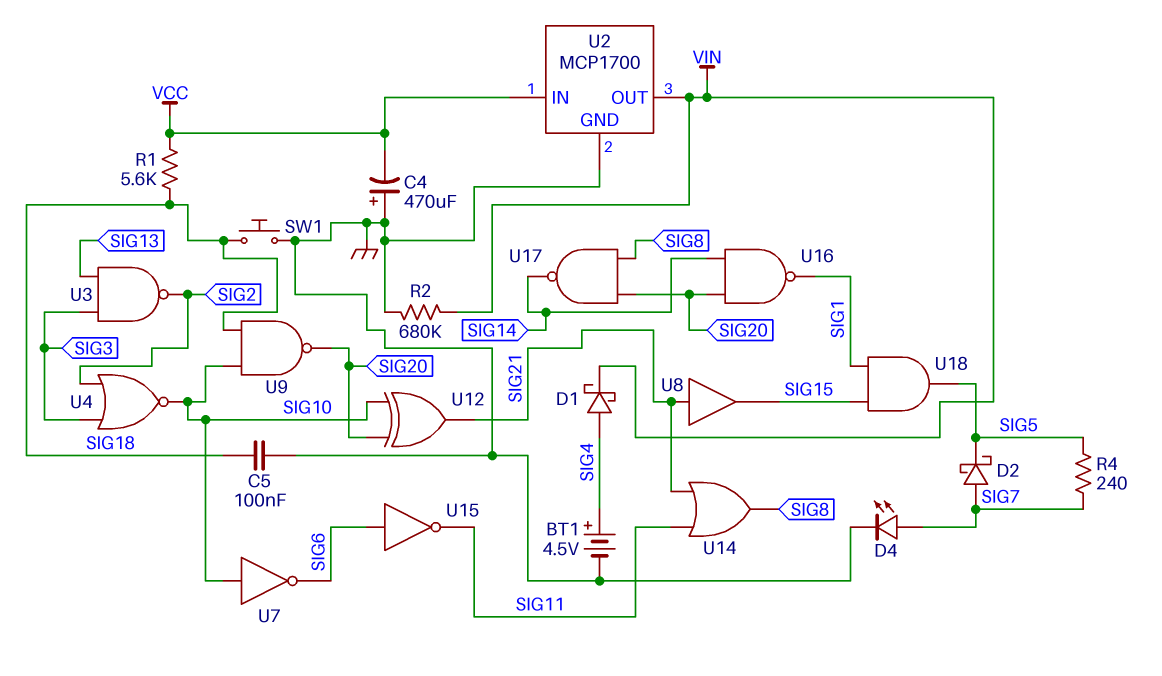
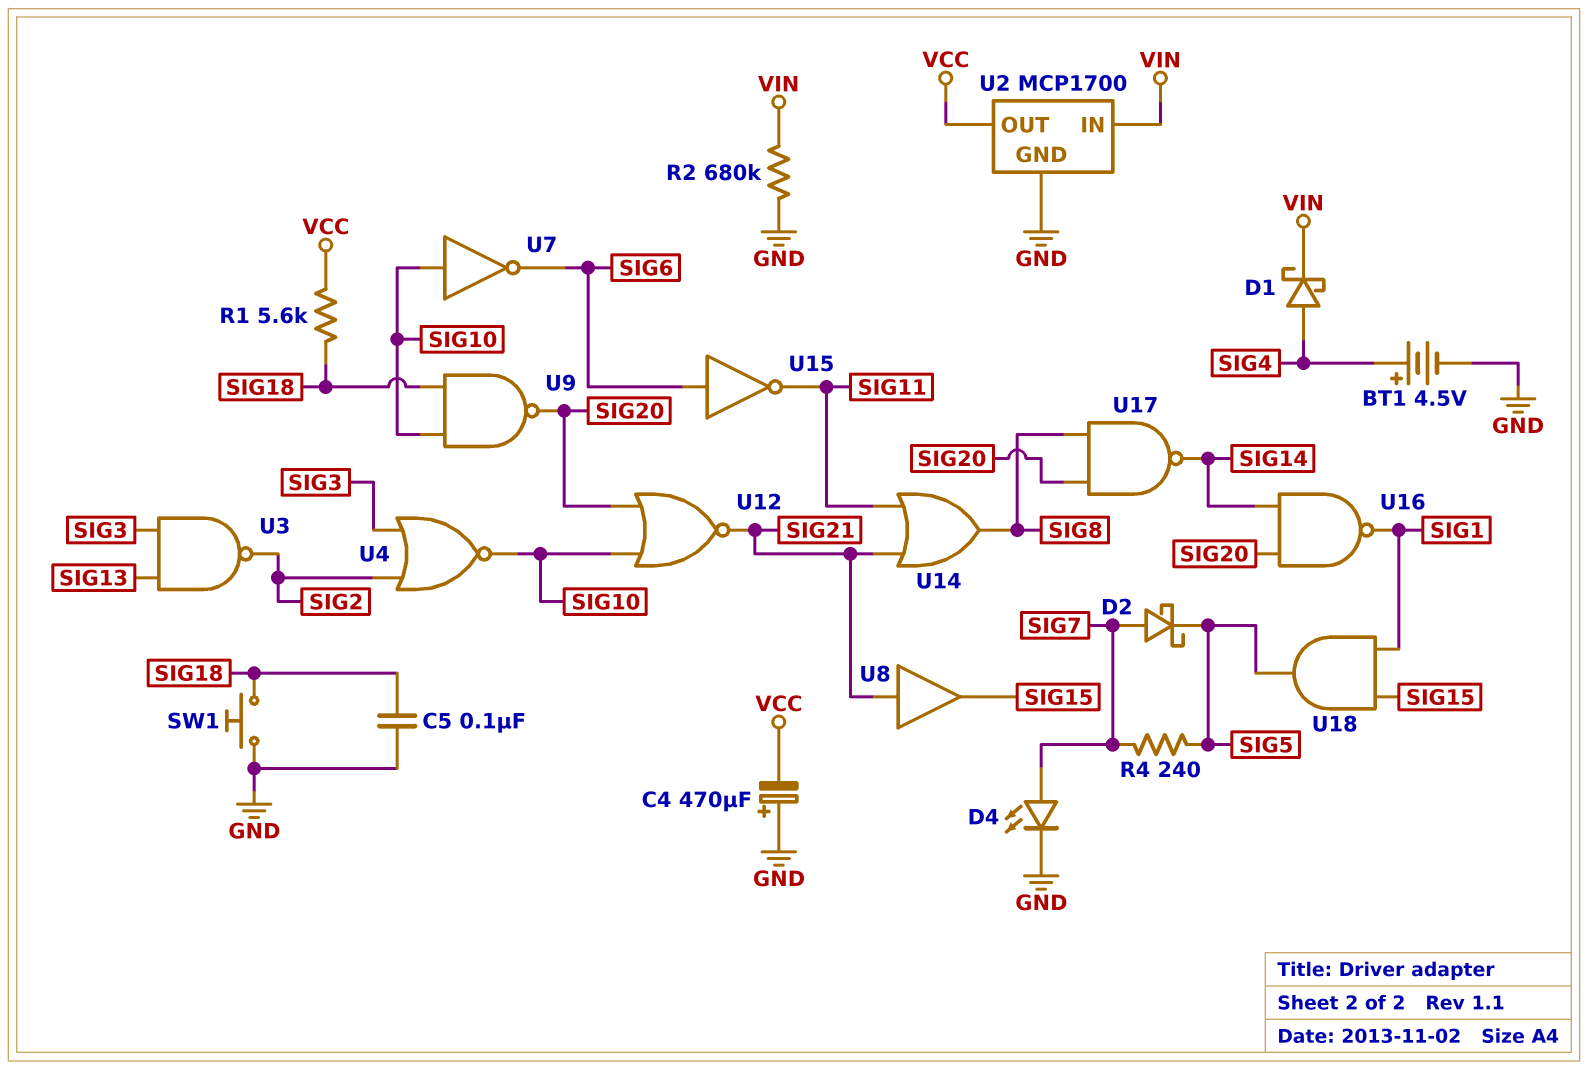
U2 pin IN: VCC -> VIN
U2 pin OUT: VIN -> VCC
U12: XOR (in SIG10, in SIG20, out SIG21) -> NOR (in SIG10, in SIG20, out SIG21)

